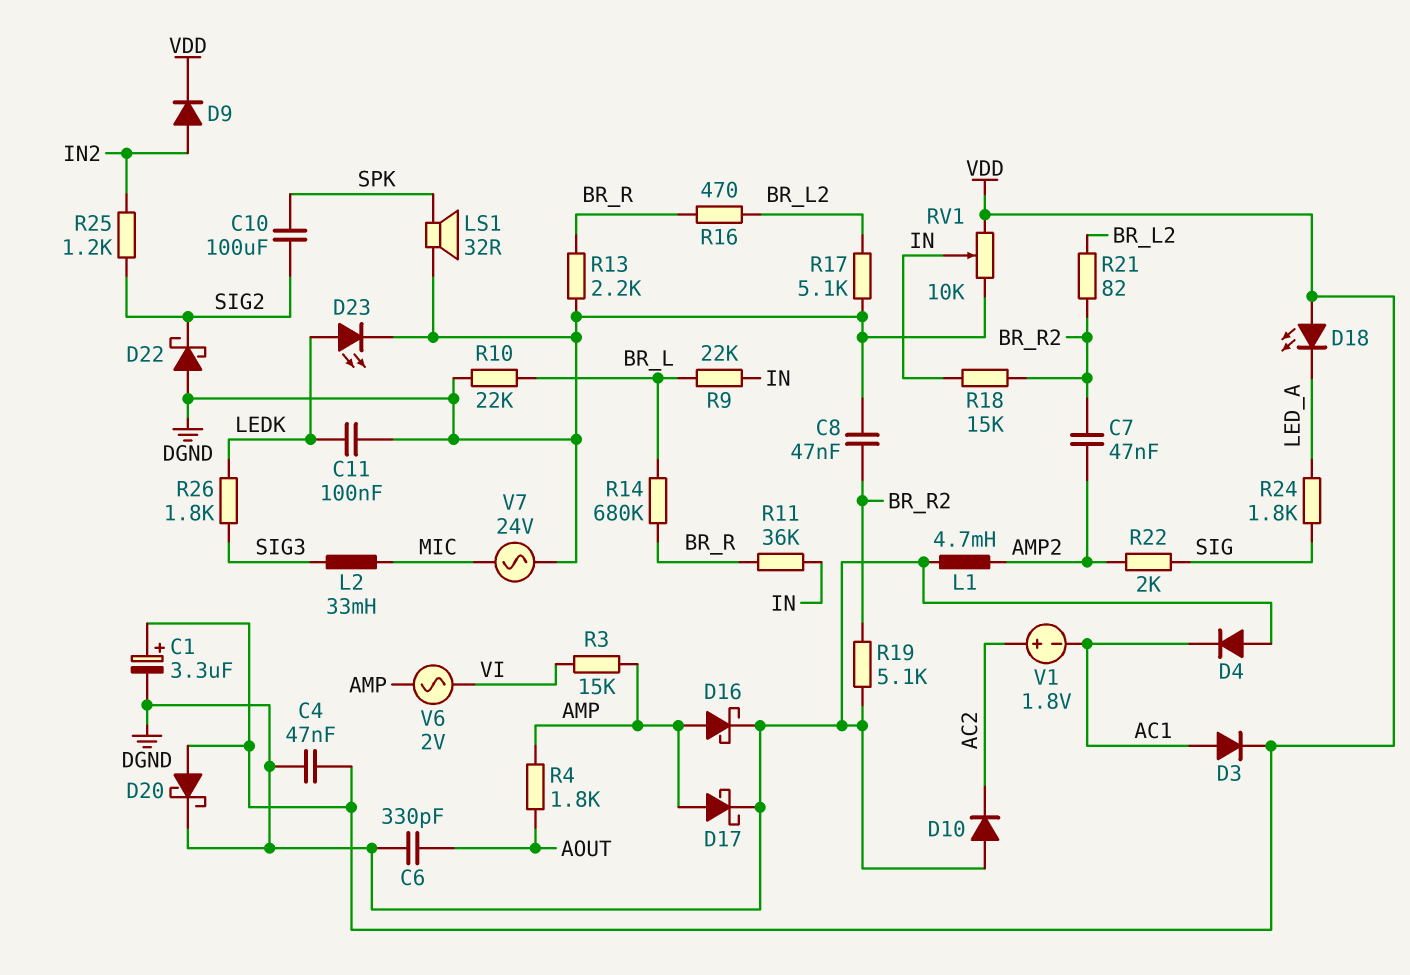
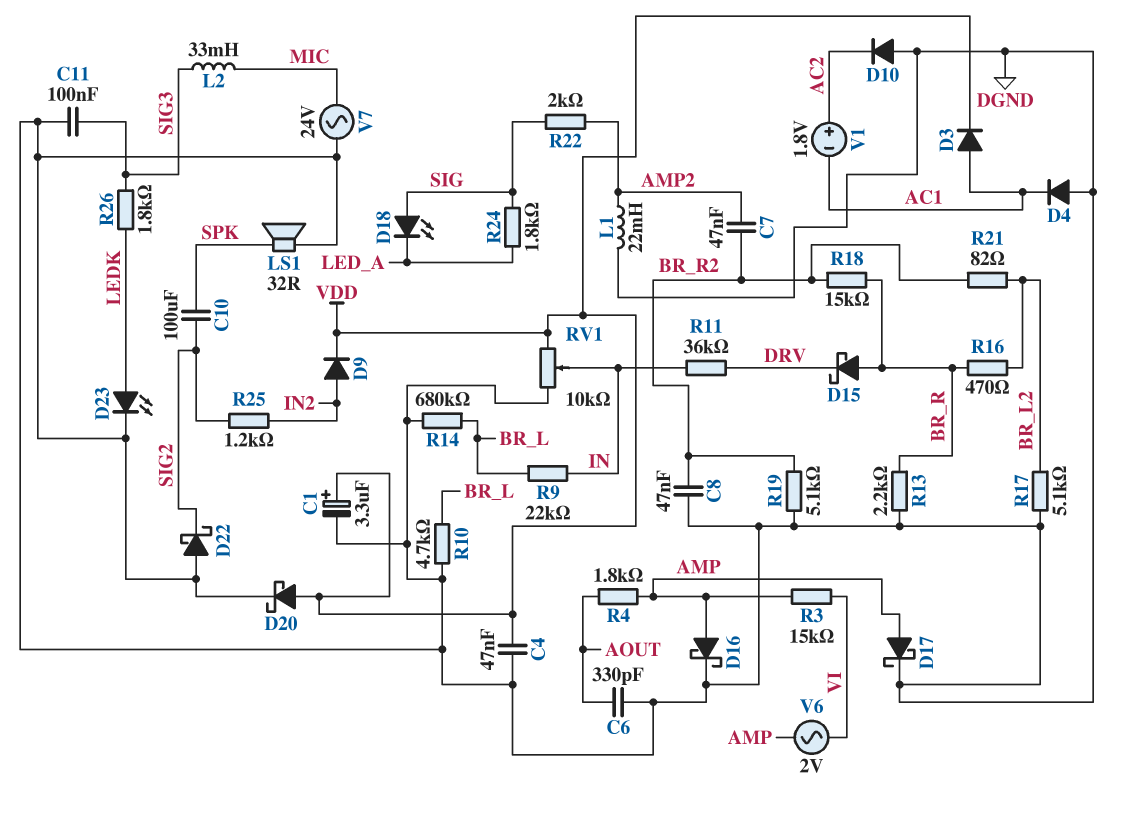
C11: 100nF (DGND, LEDK) -> 100nF (DGND, SIG3)
D15: none -> schottky (A BR_R, K DRV)
D18: LED (A VDD, K LED_A) -> LED (A SIG, K LED_A)
L1: 4.7mH (AMP2, DGND) -> 22mH (AMP2, DGND)
R10: 22k (BR_L, DGND) -> 4.7k (BR_L, DGND)
R11: 36k (BR_R, IN) -> 36k (DRV, IN)
R14: 680k (BR_L, BR_R) -> 680k (BR_L, DGND)
R18: 15k (BR_R2, IN) -> 15k (BR_R, BR_R2)

